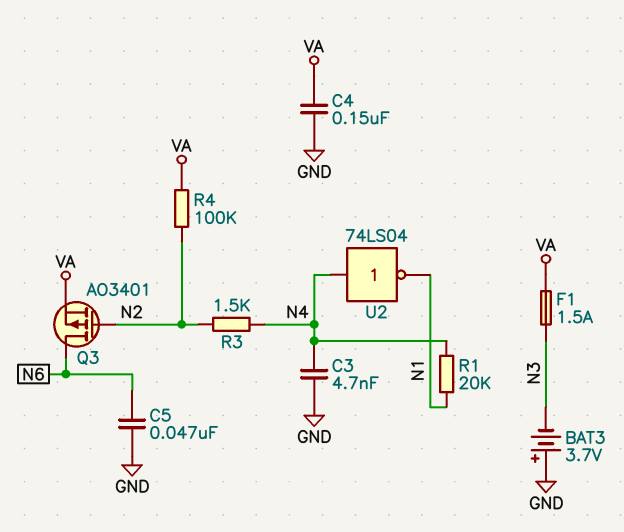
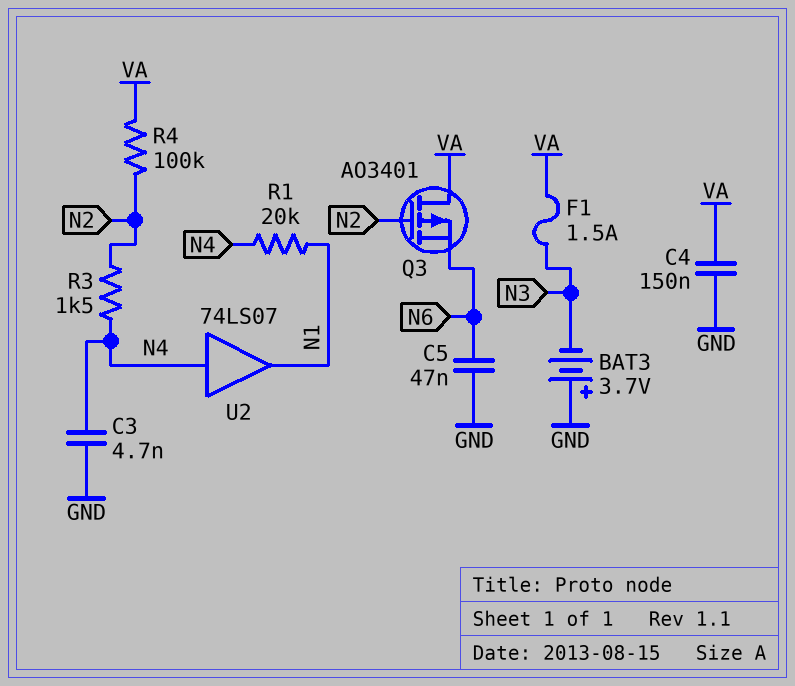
Q3: PMOS AO3401 (G N2, D N6, S VA) -> PMOS AO3401 (G N2, D VA, S N6)
U2: NOT 74LS04 (in N4, out N1) -> buffer 74LS07 (in N4, out N1)

